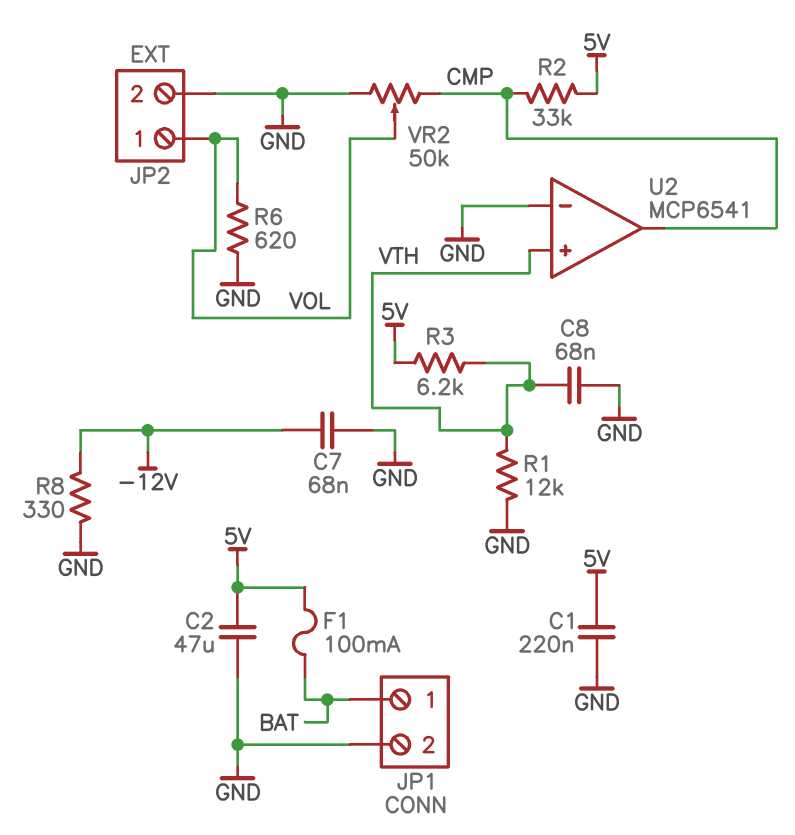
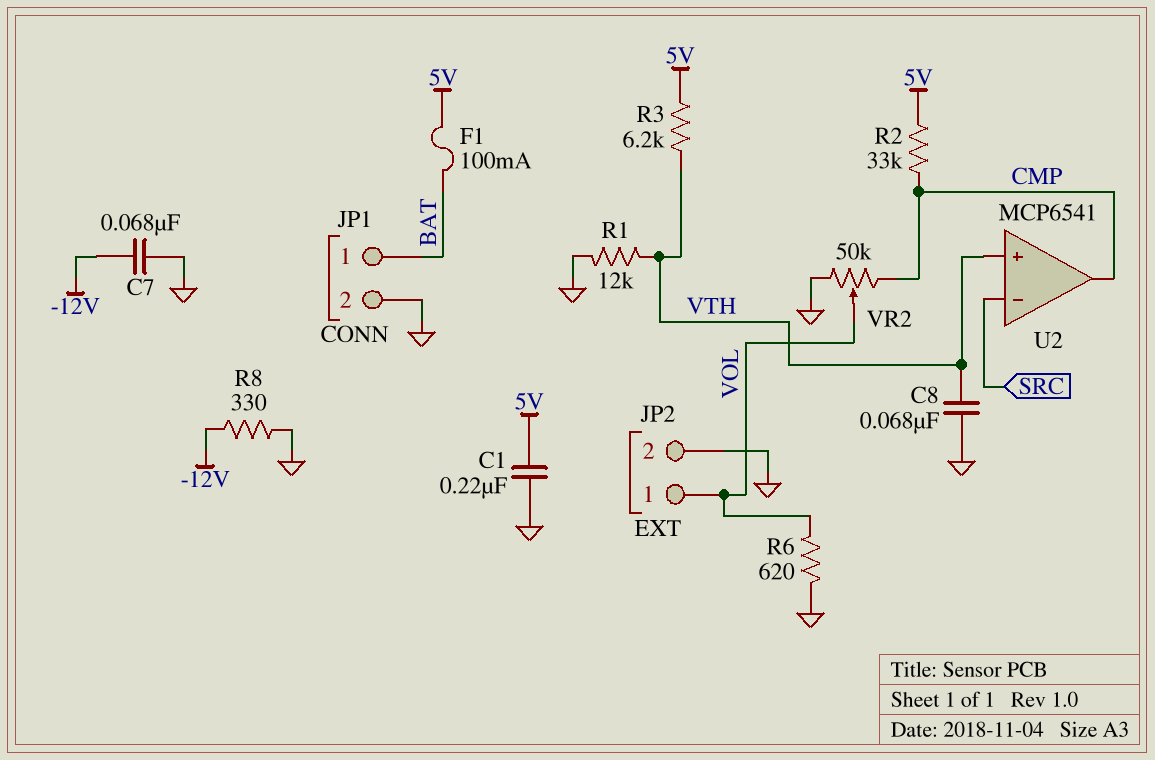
C2: 47uF (5V, GND) -> none
U2 pin in-: GND -> SRC

